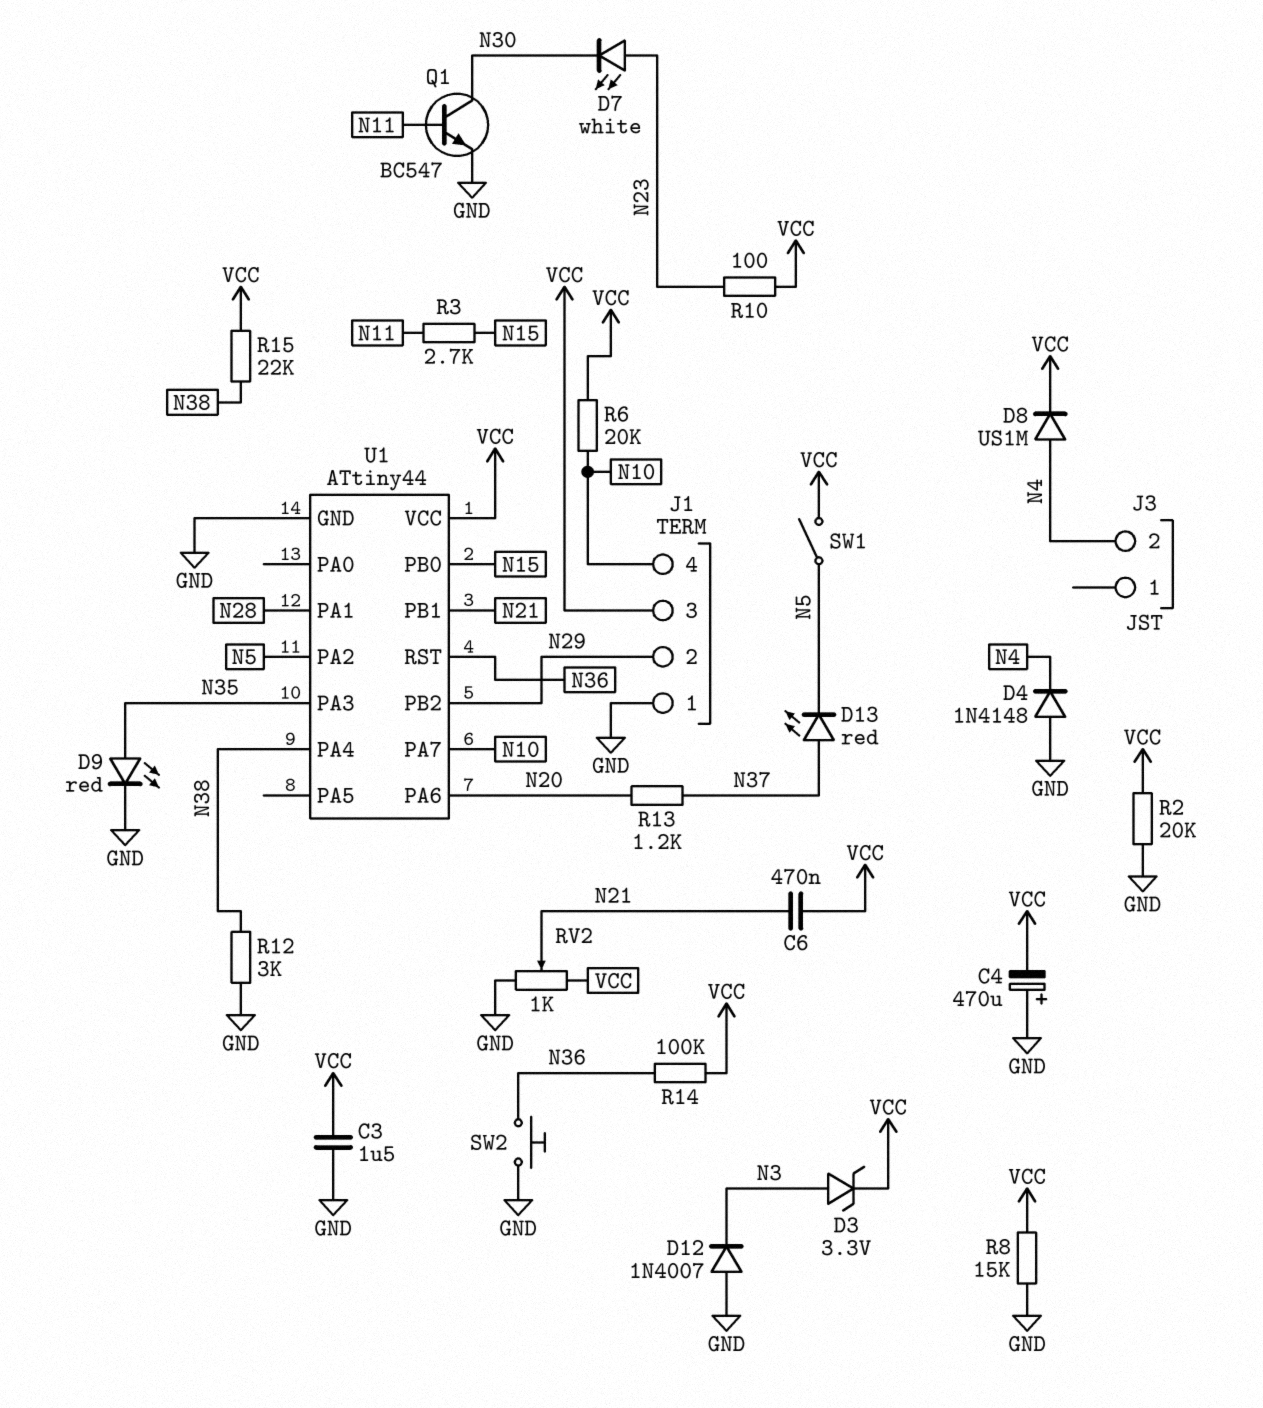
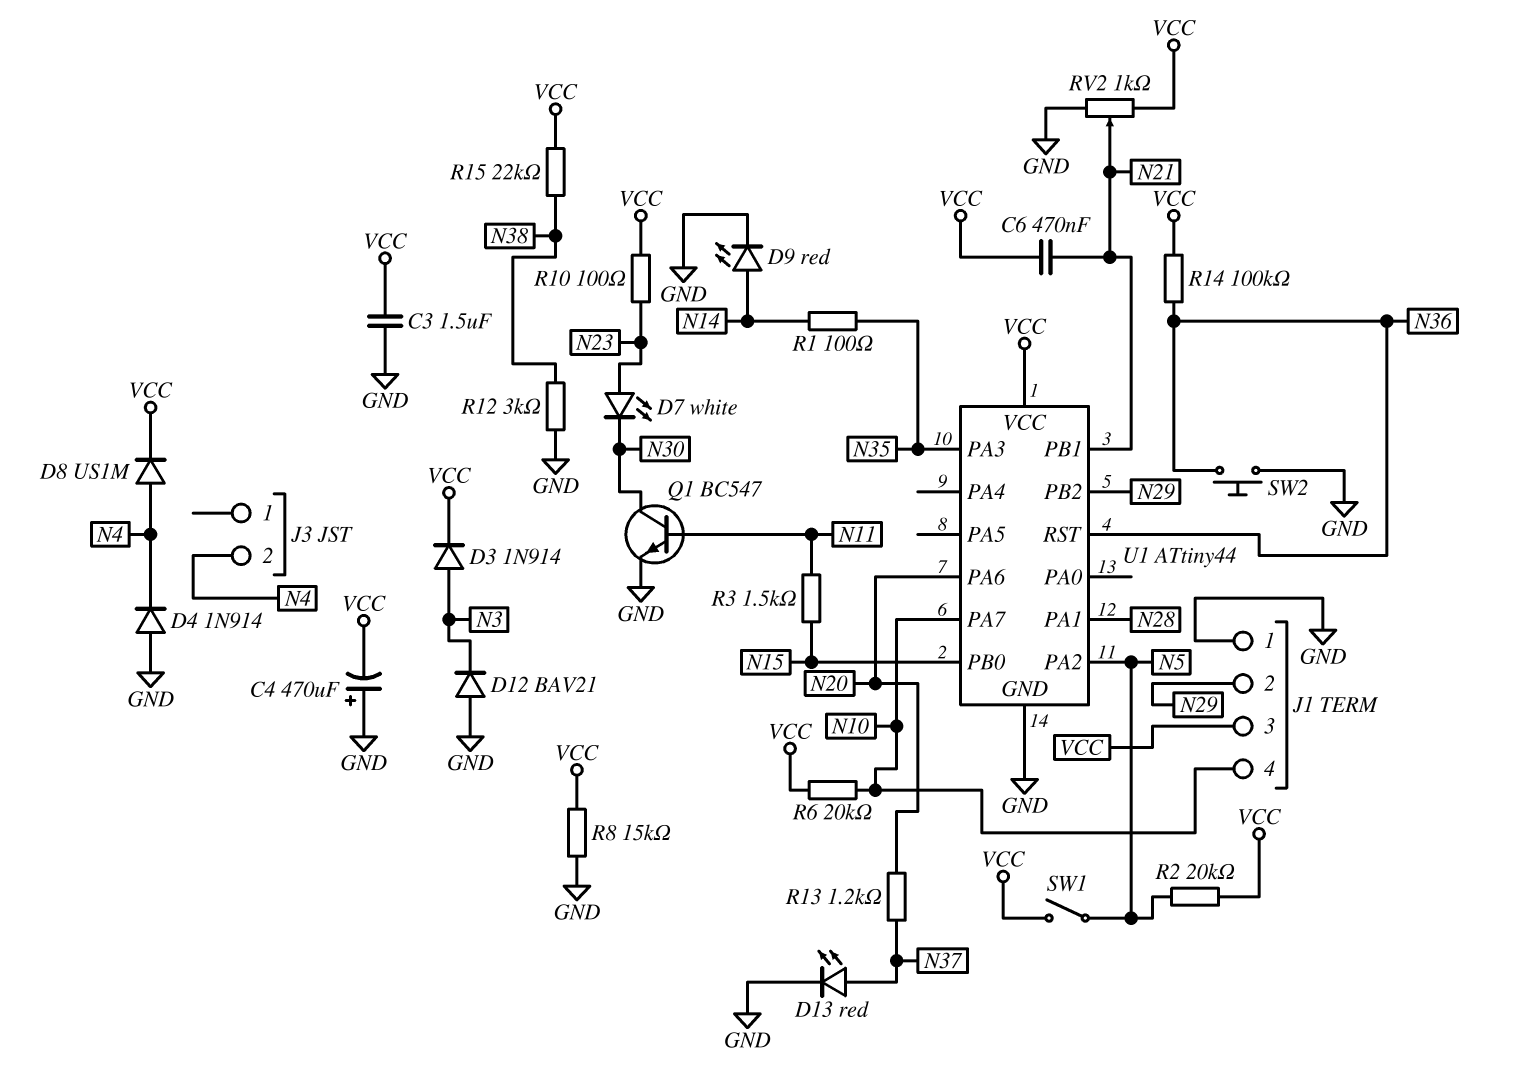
D3: zener 3.3V (A N3, K VCC) -> diode 1N914 (A N3, K VCC)
D4: diode 1N4148 (A GND, K N4) -> diode 1N914 (A GND, K N4)
D9: LED red (A N35, K GND) -> LED red (A N14, K GND)
D12: diode 1N4007 (A GND, K N3) -> diode BAV21 (A GND, K N3)
D13: LED red (A N37, K N5) -> LED red (A N37, K GND)
R1: none -> 100 (N14, N35)
R2: 20k (GND, VCC) -> 20k (N5, VCC)
R3: 2.7k (N11, N15) -> 1.5k (N11, N15)
U1 pin PA4: N38 -> none

